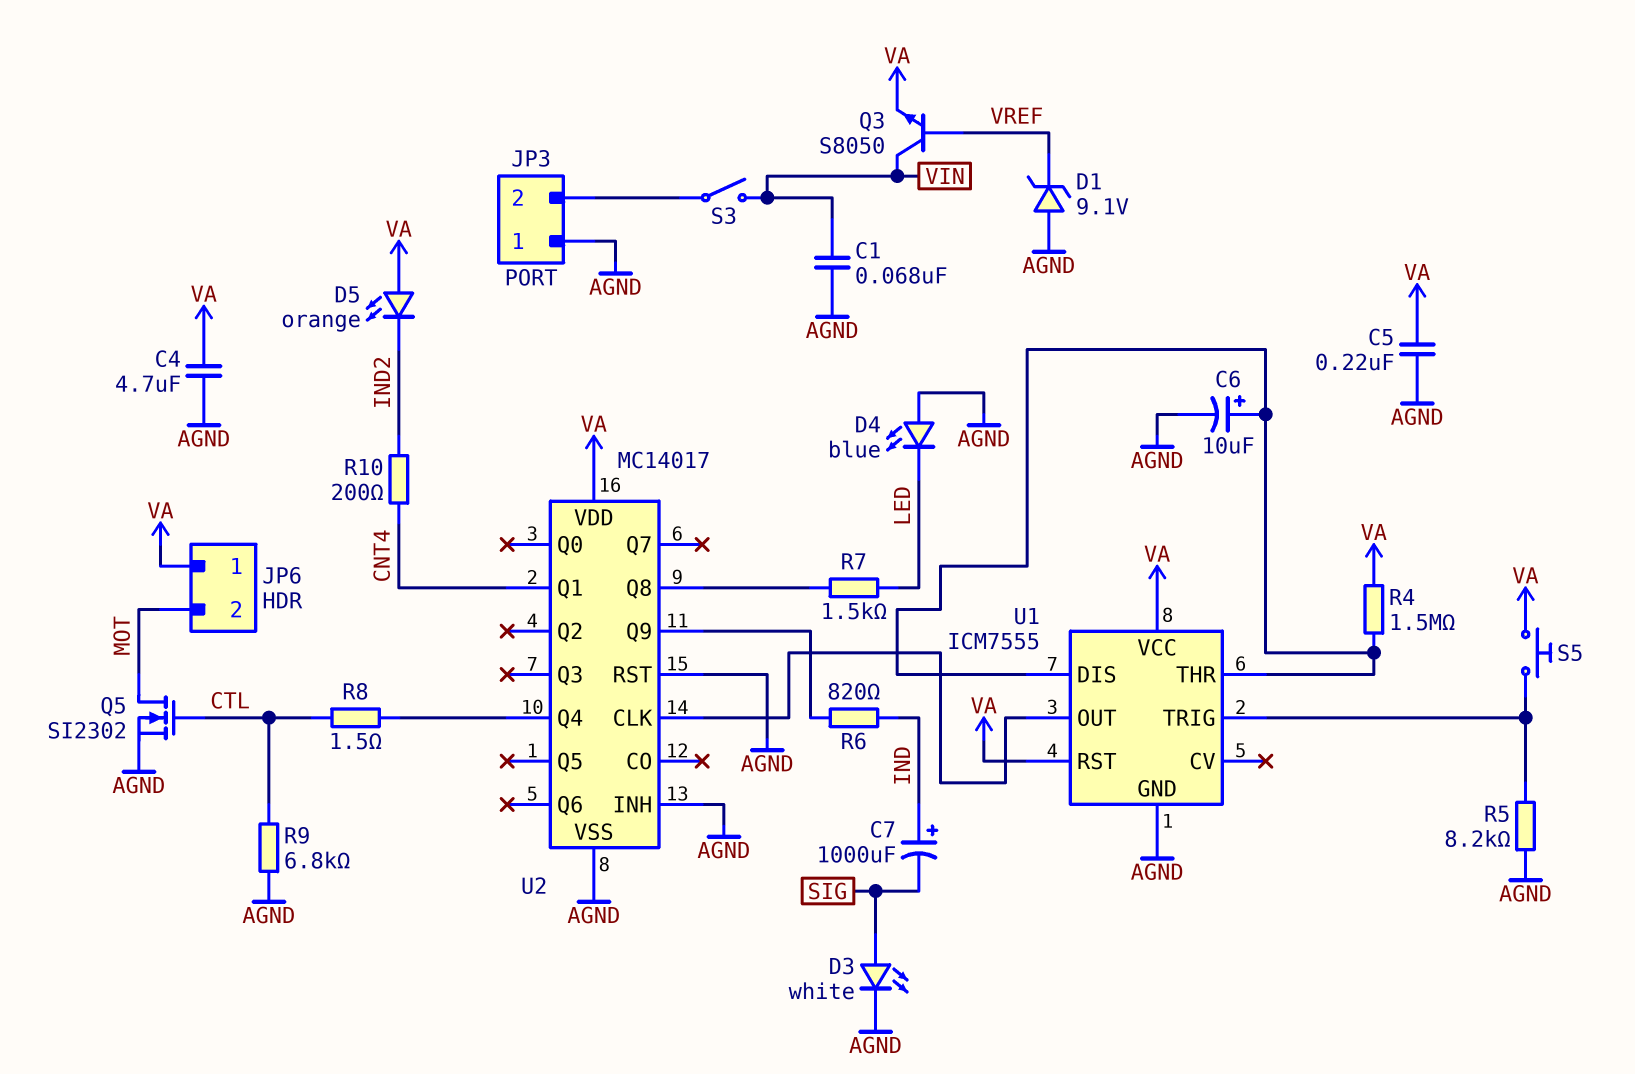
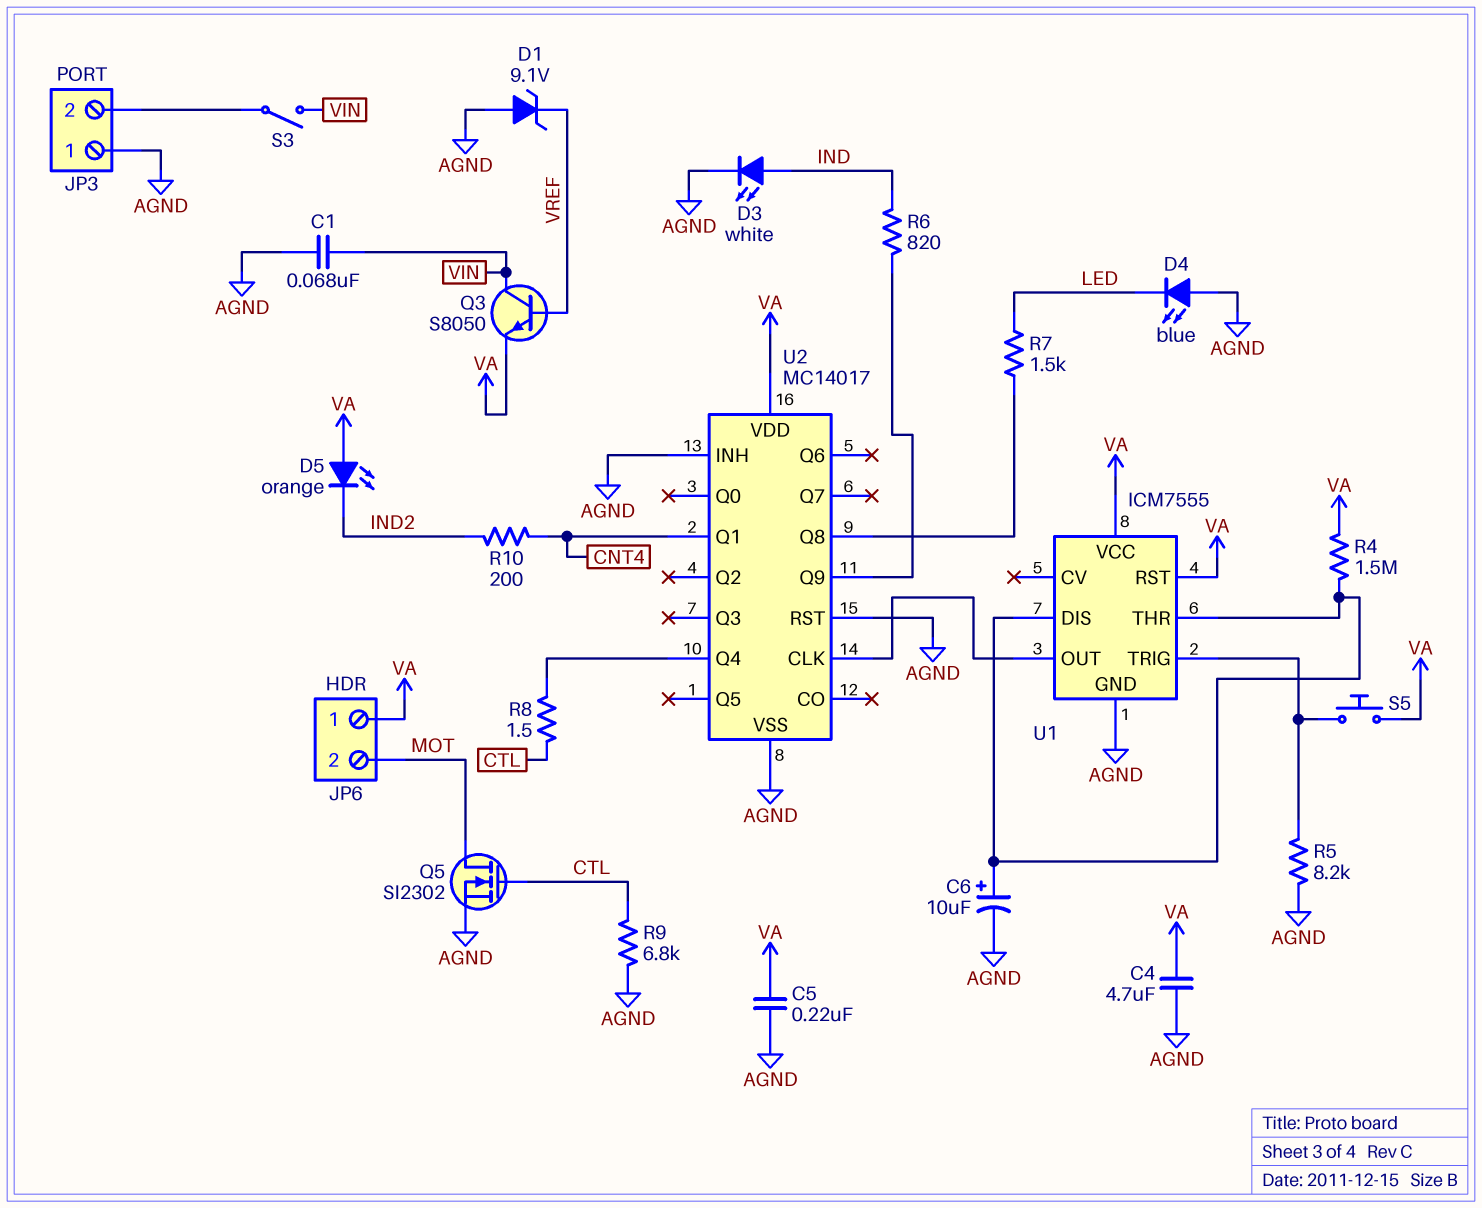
C7: 1000uF (plus IND, minus SIG) -> none
D3: LED white (A SIG, K AGND) -> LED white (A IND, K AGND)

